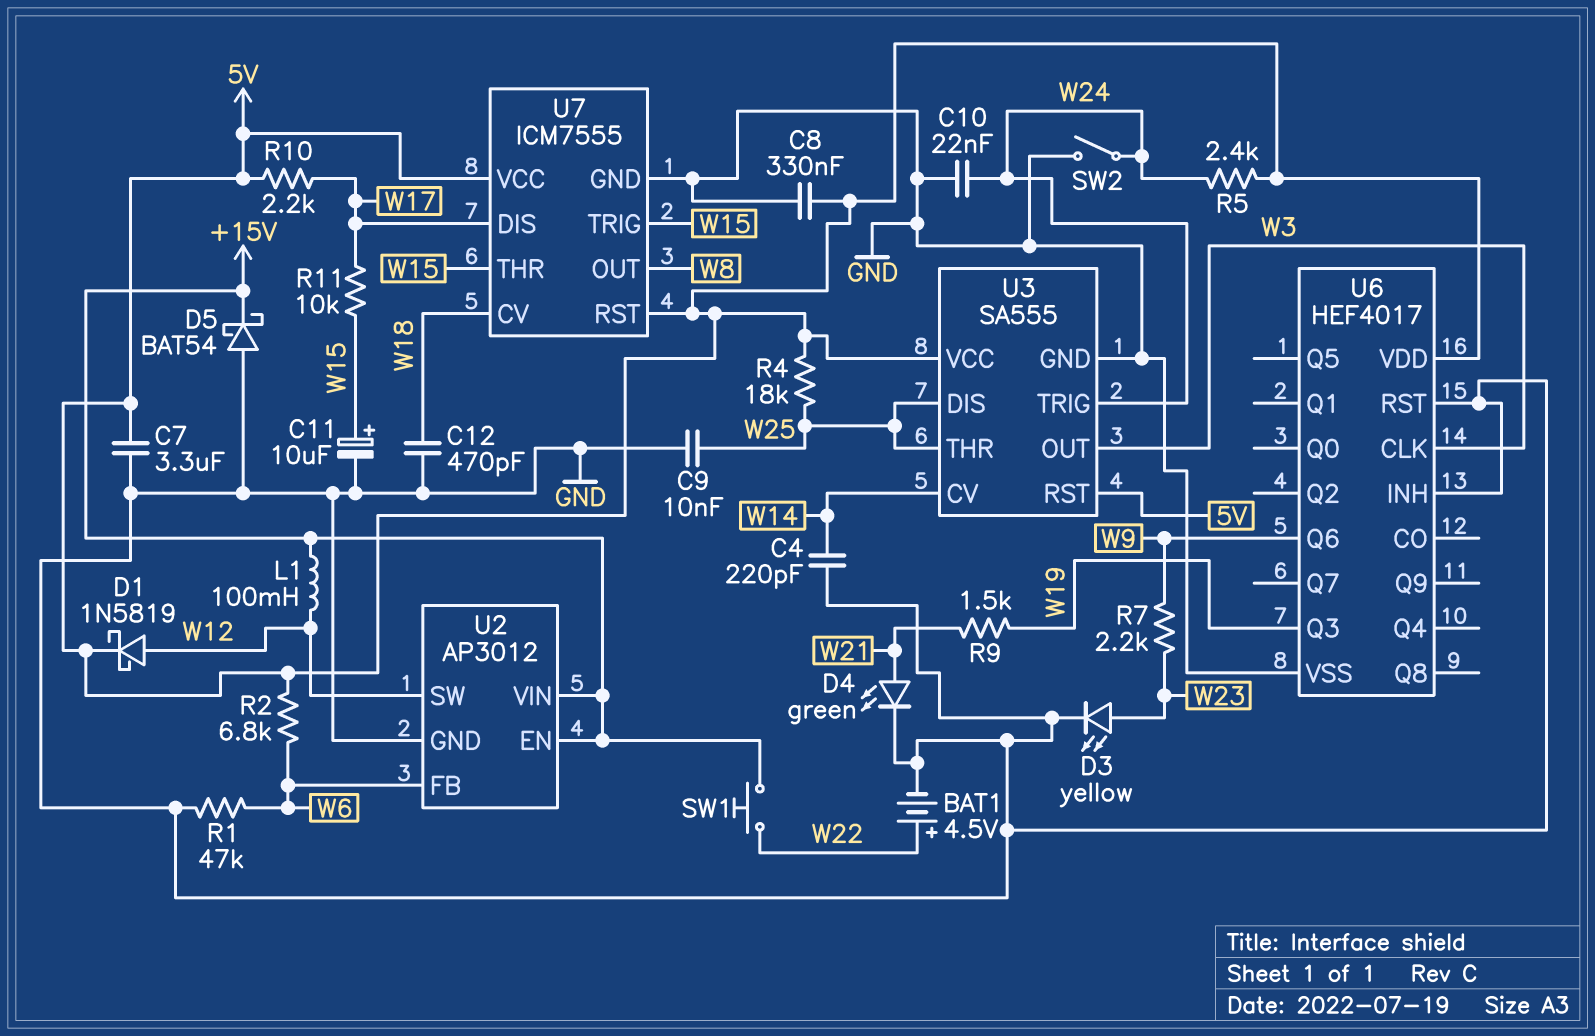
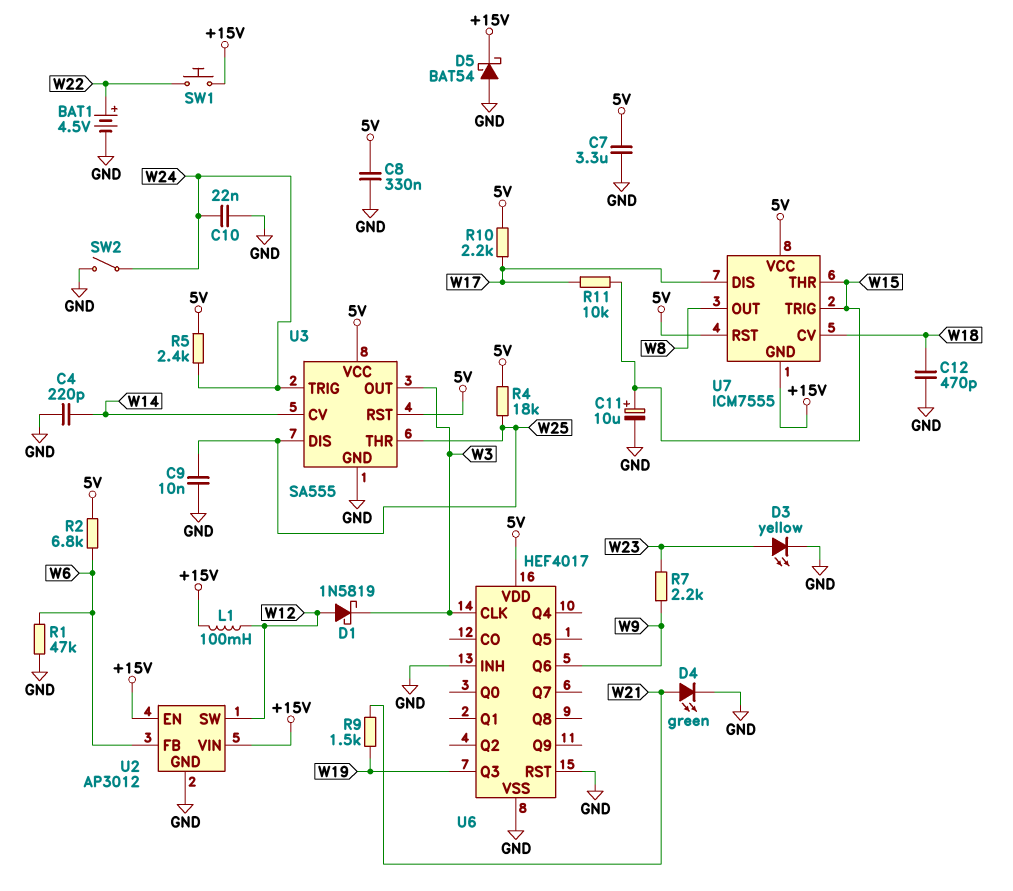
D1: schottky 1N5819 (A W12, K 5V) -> schottky 1N5819 (A W12, K W3)
U7 pin GND: GND -> +15V

